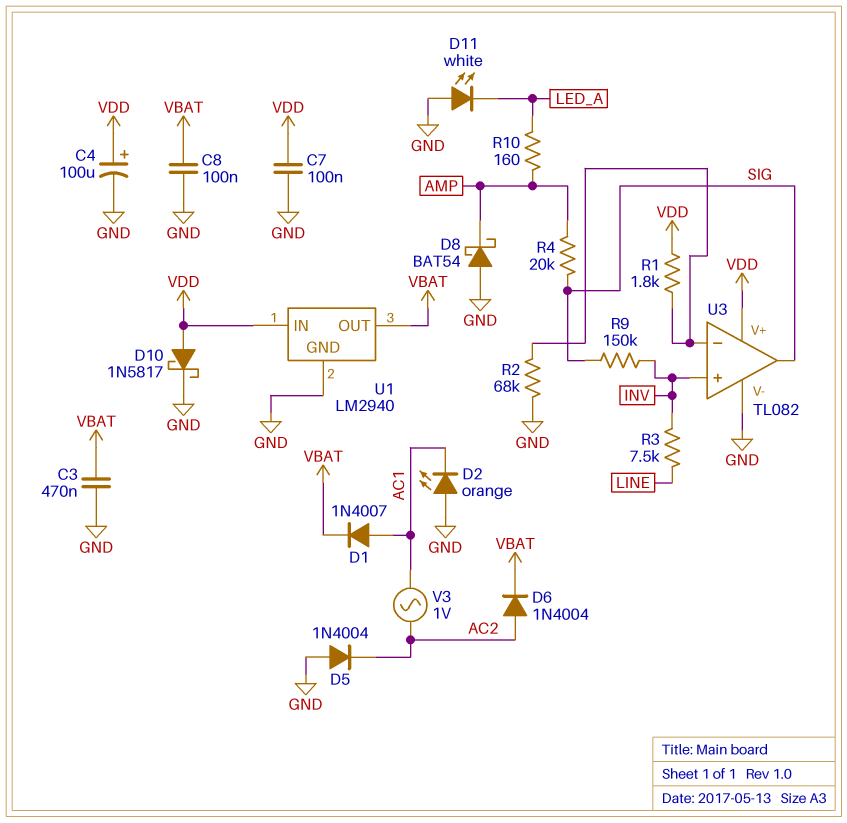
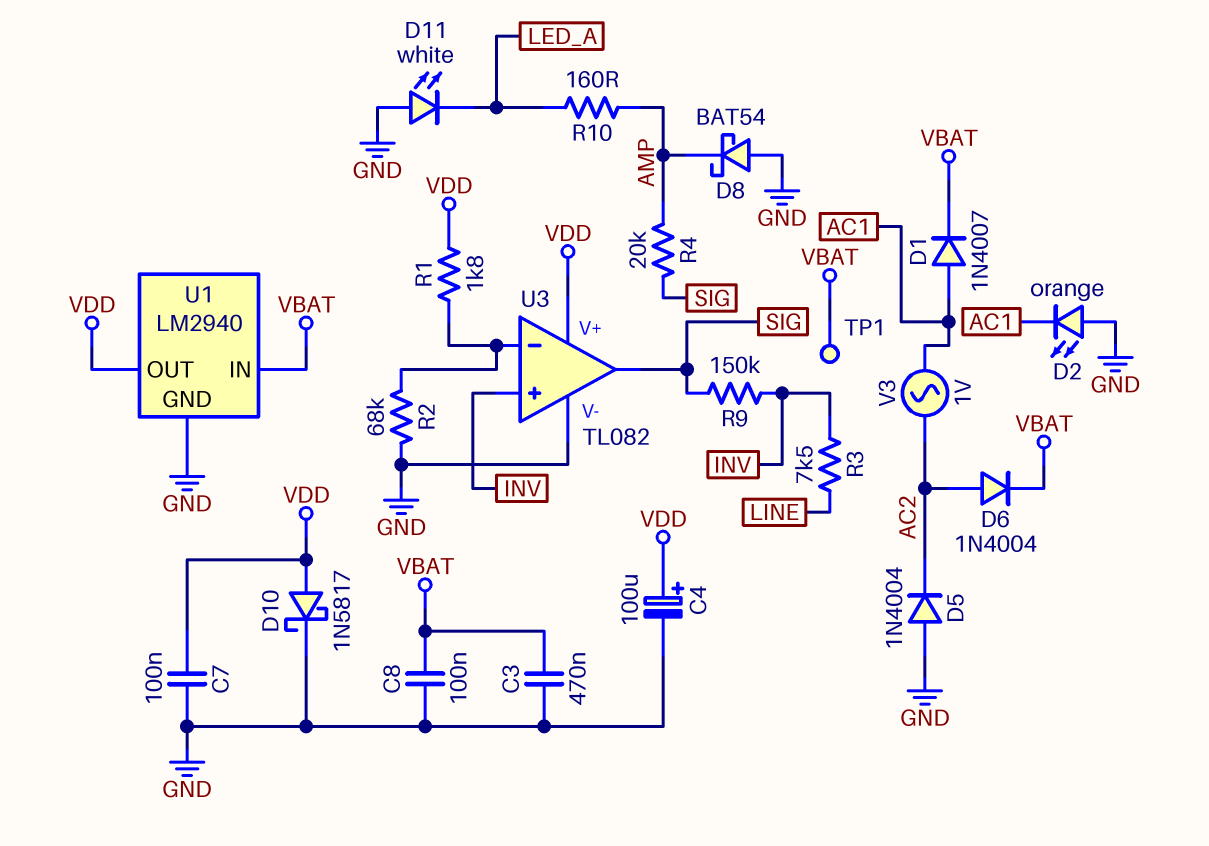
TP1: none -> test point (VBAT)
U1 pin IN: VDD -> VBAT
U1 pin OUT: VBAT -> VDD

